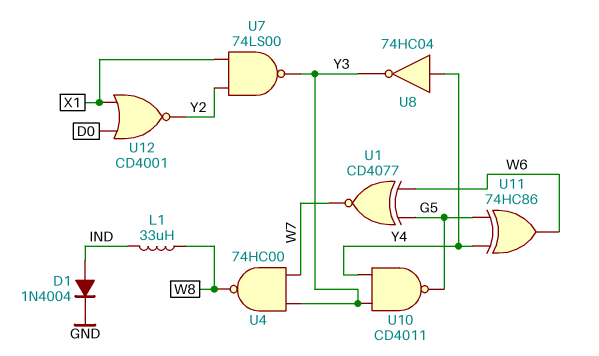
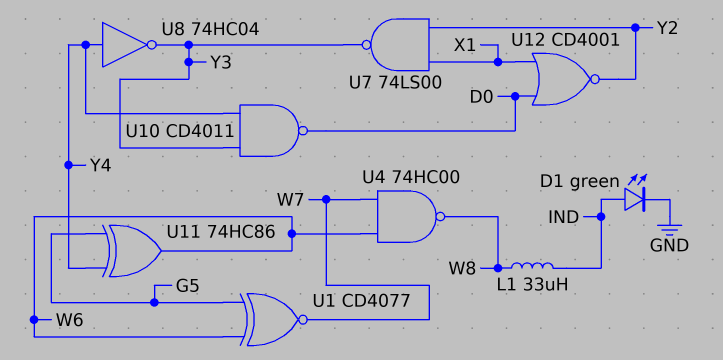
D1: diode 1N4004 (A IND, K GND) -> LED green (A IND, K GND)
U4: NAND 74HC00 (in W7, in Y3, out W8) -> NAND 74HC00 (in W6, in W7, out W8)
U10: NAND CD4011 (in Y3, in Y4, out G5) -> NAND CD4011 (in Y3, in Y4, out D0)

